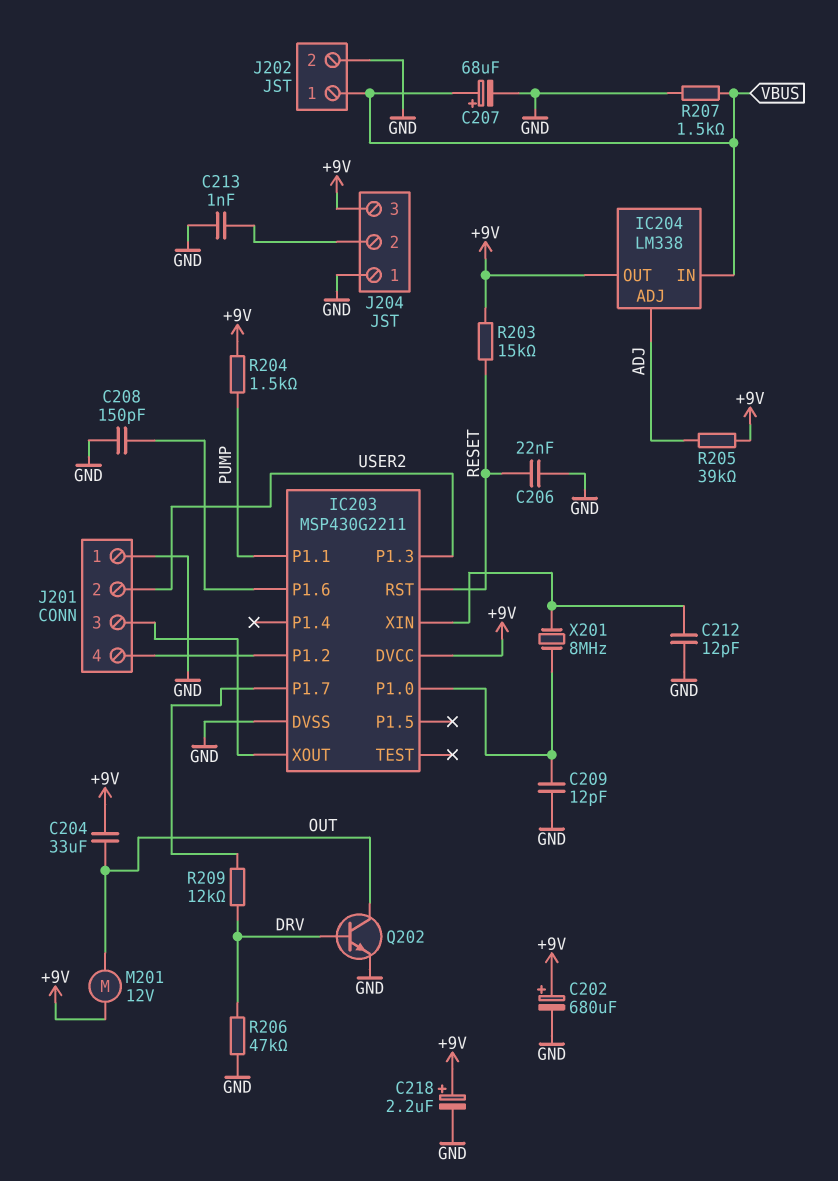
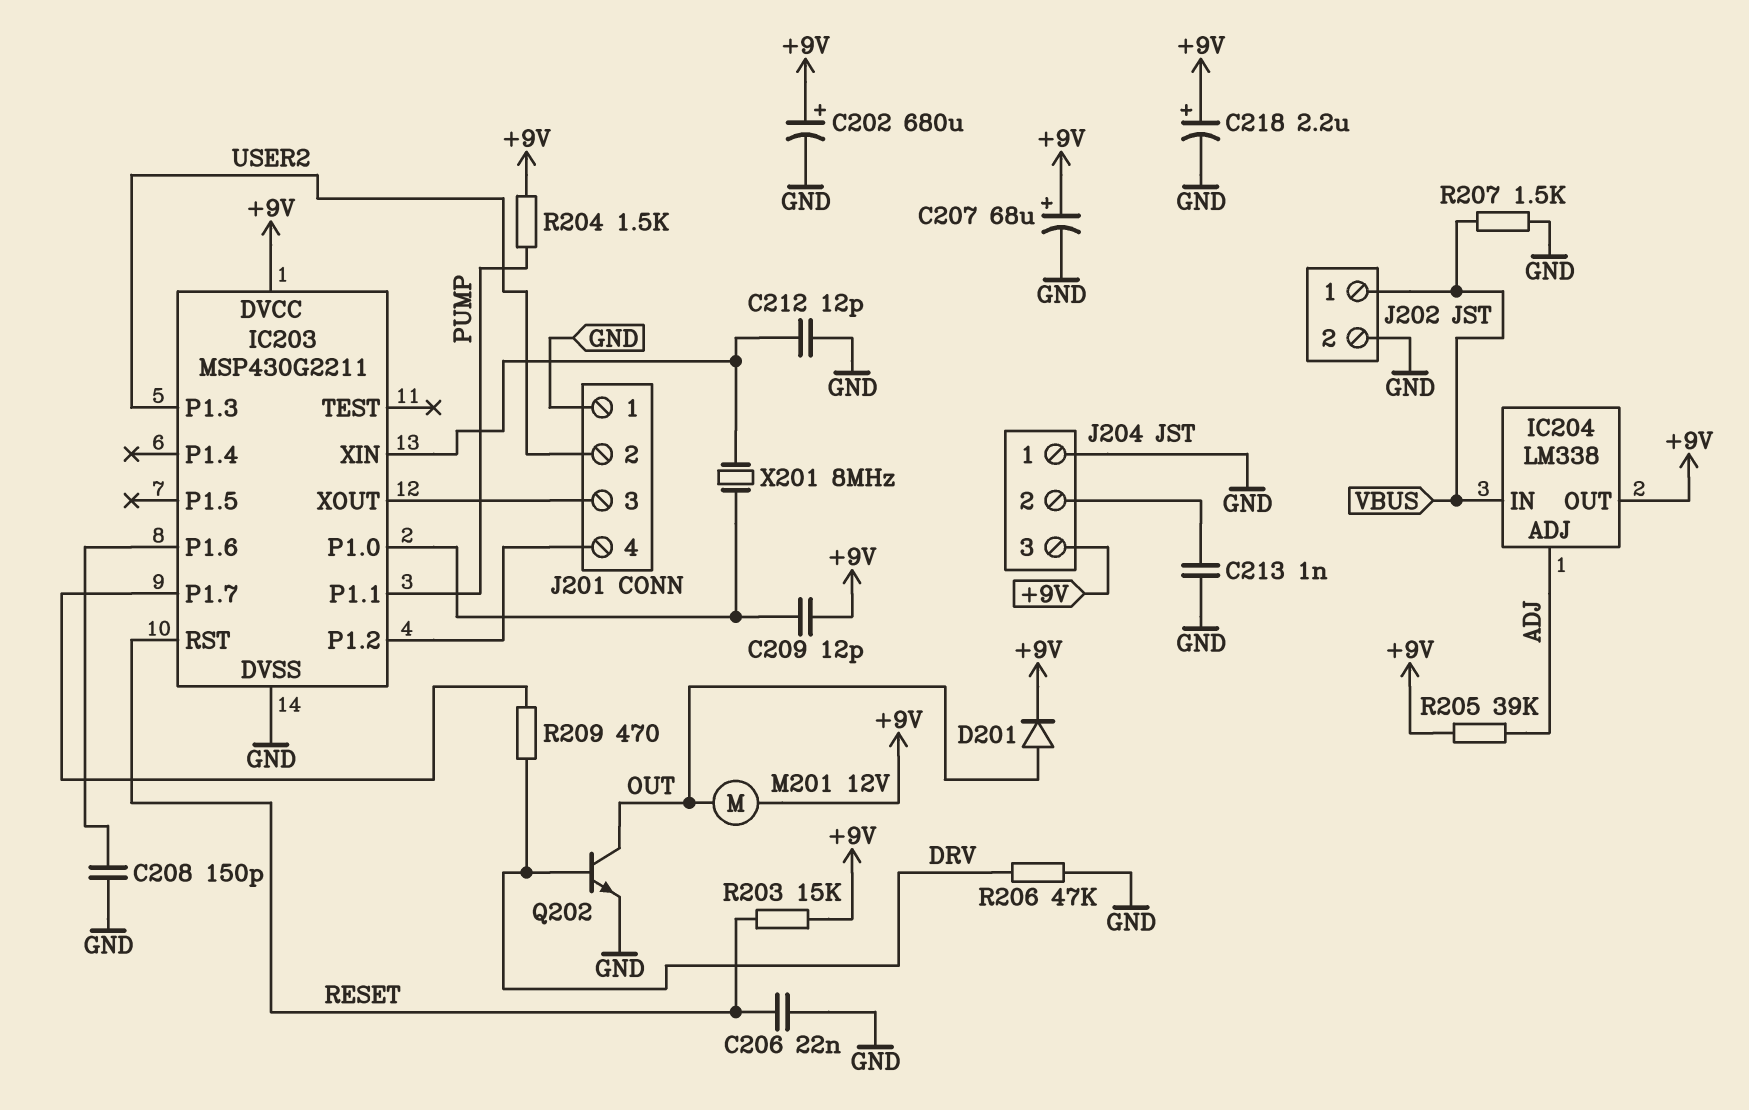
C204: 33uF (+9V, OUT) -> none
C207: 68uF (plus VBUS, minus GND) -> 68uF (plus +9V, minus GND)
C209: 12pF (GND, IC203/P1.0) -> 12pF (+9V, IC203/P1.0)
D201: none -> diode (A OUT, K +9V)
R209: 12k (DRV, IC203/P1.7) -> 470 (DRV, IC203/P1.7)

